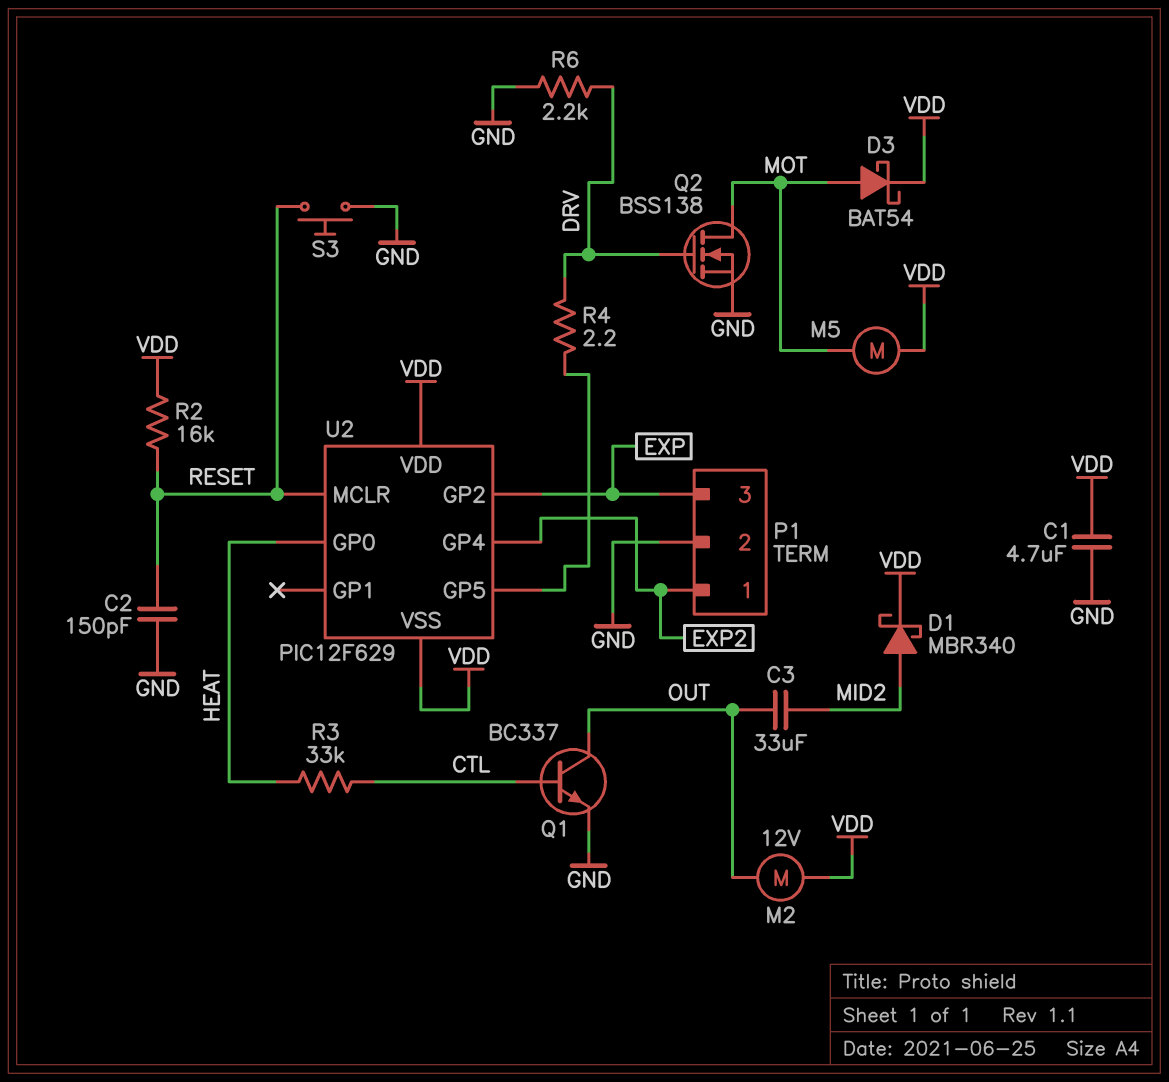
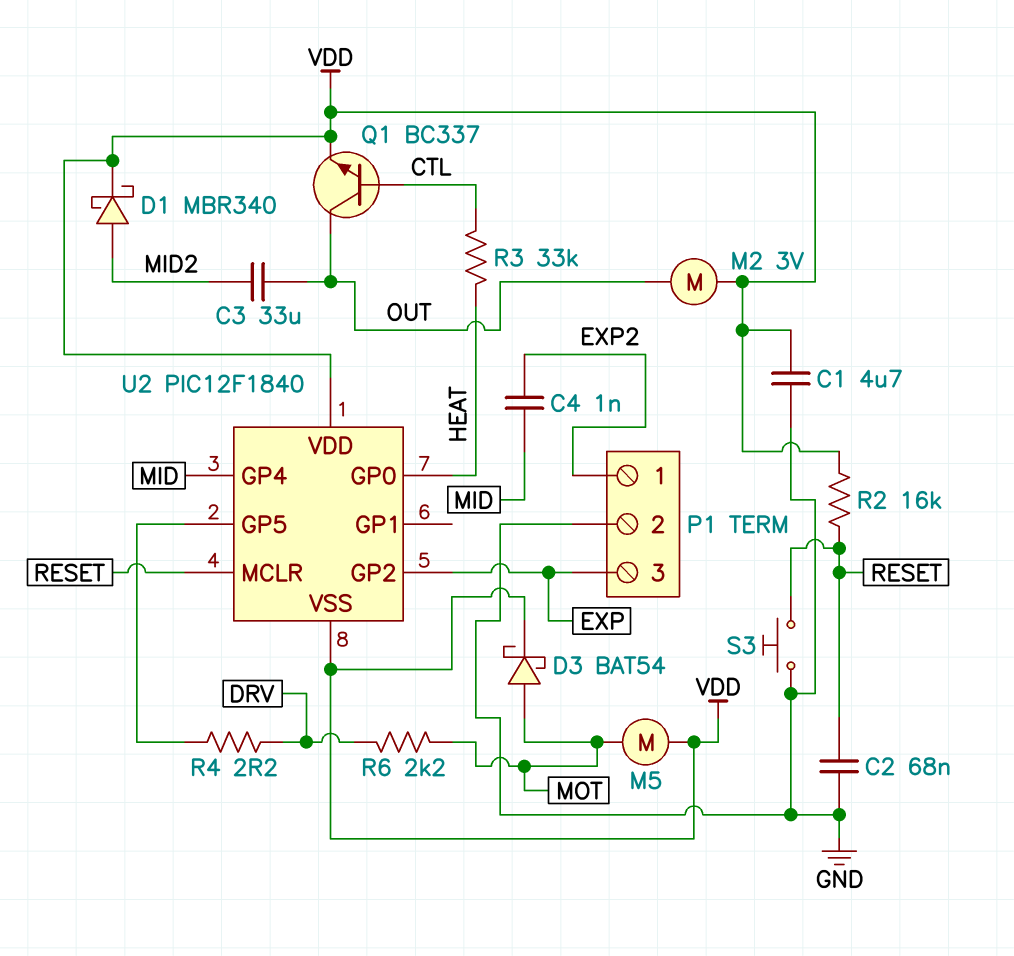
C2: 150pF (GND, RESET) -> 68nF (GND, RESET)
C4: none -> 1nF (EXP2, MID)
M2: motor 12V (OUT, VDD) -> motor 3V (OUT, VDD)
Q1: NPN BC337 (B CTL, C OUT, E GND) -> NPN BC337 (B CTL, C OUT, E VDD)
Q2: NMOS BSS138 (G DRV, D MOT, S GND) -> none
R6: 2.2k (DRV, GND) -> 2.2k (DRV, MOT)
U2: PIC12F629 -> PIC12F1840
U2 pin GP4: EXP2 -> MID

